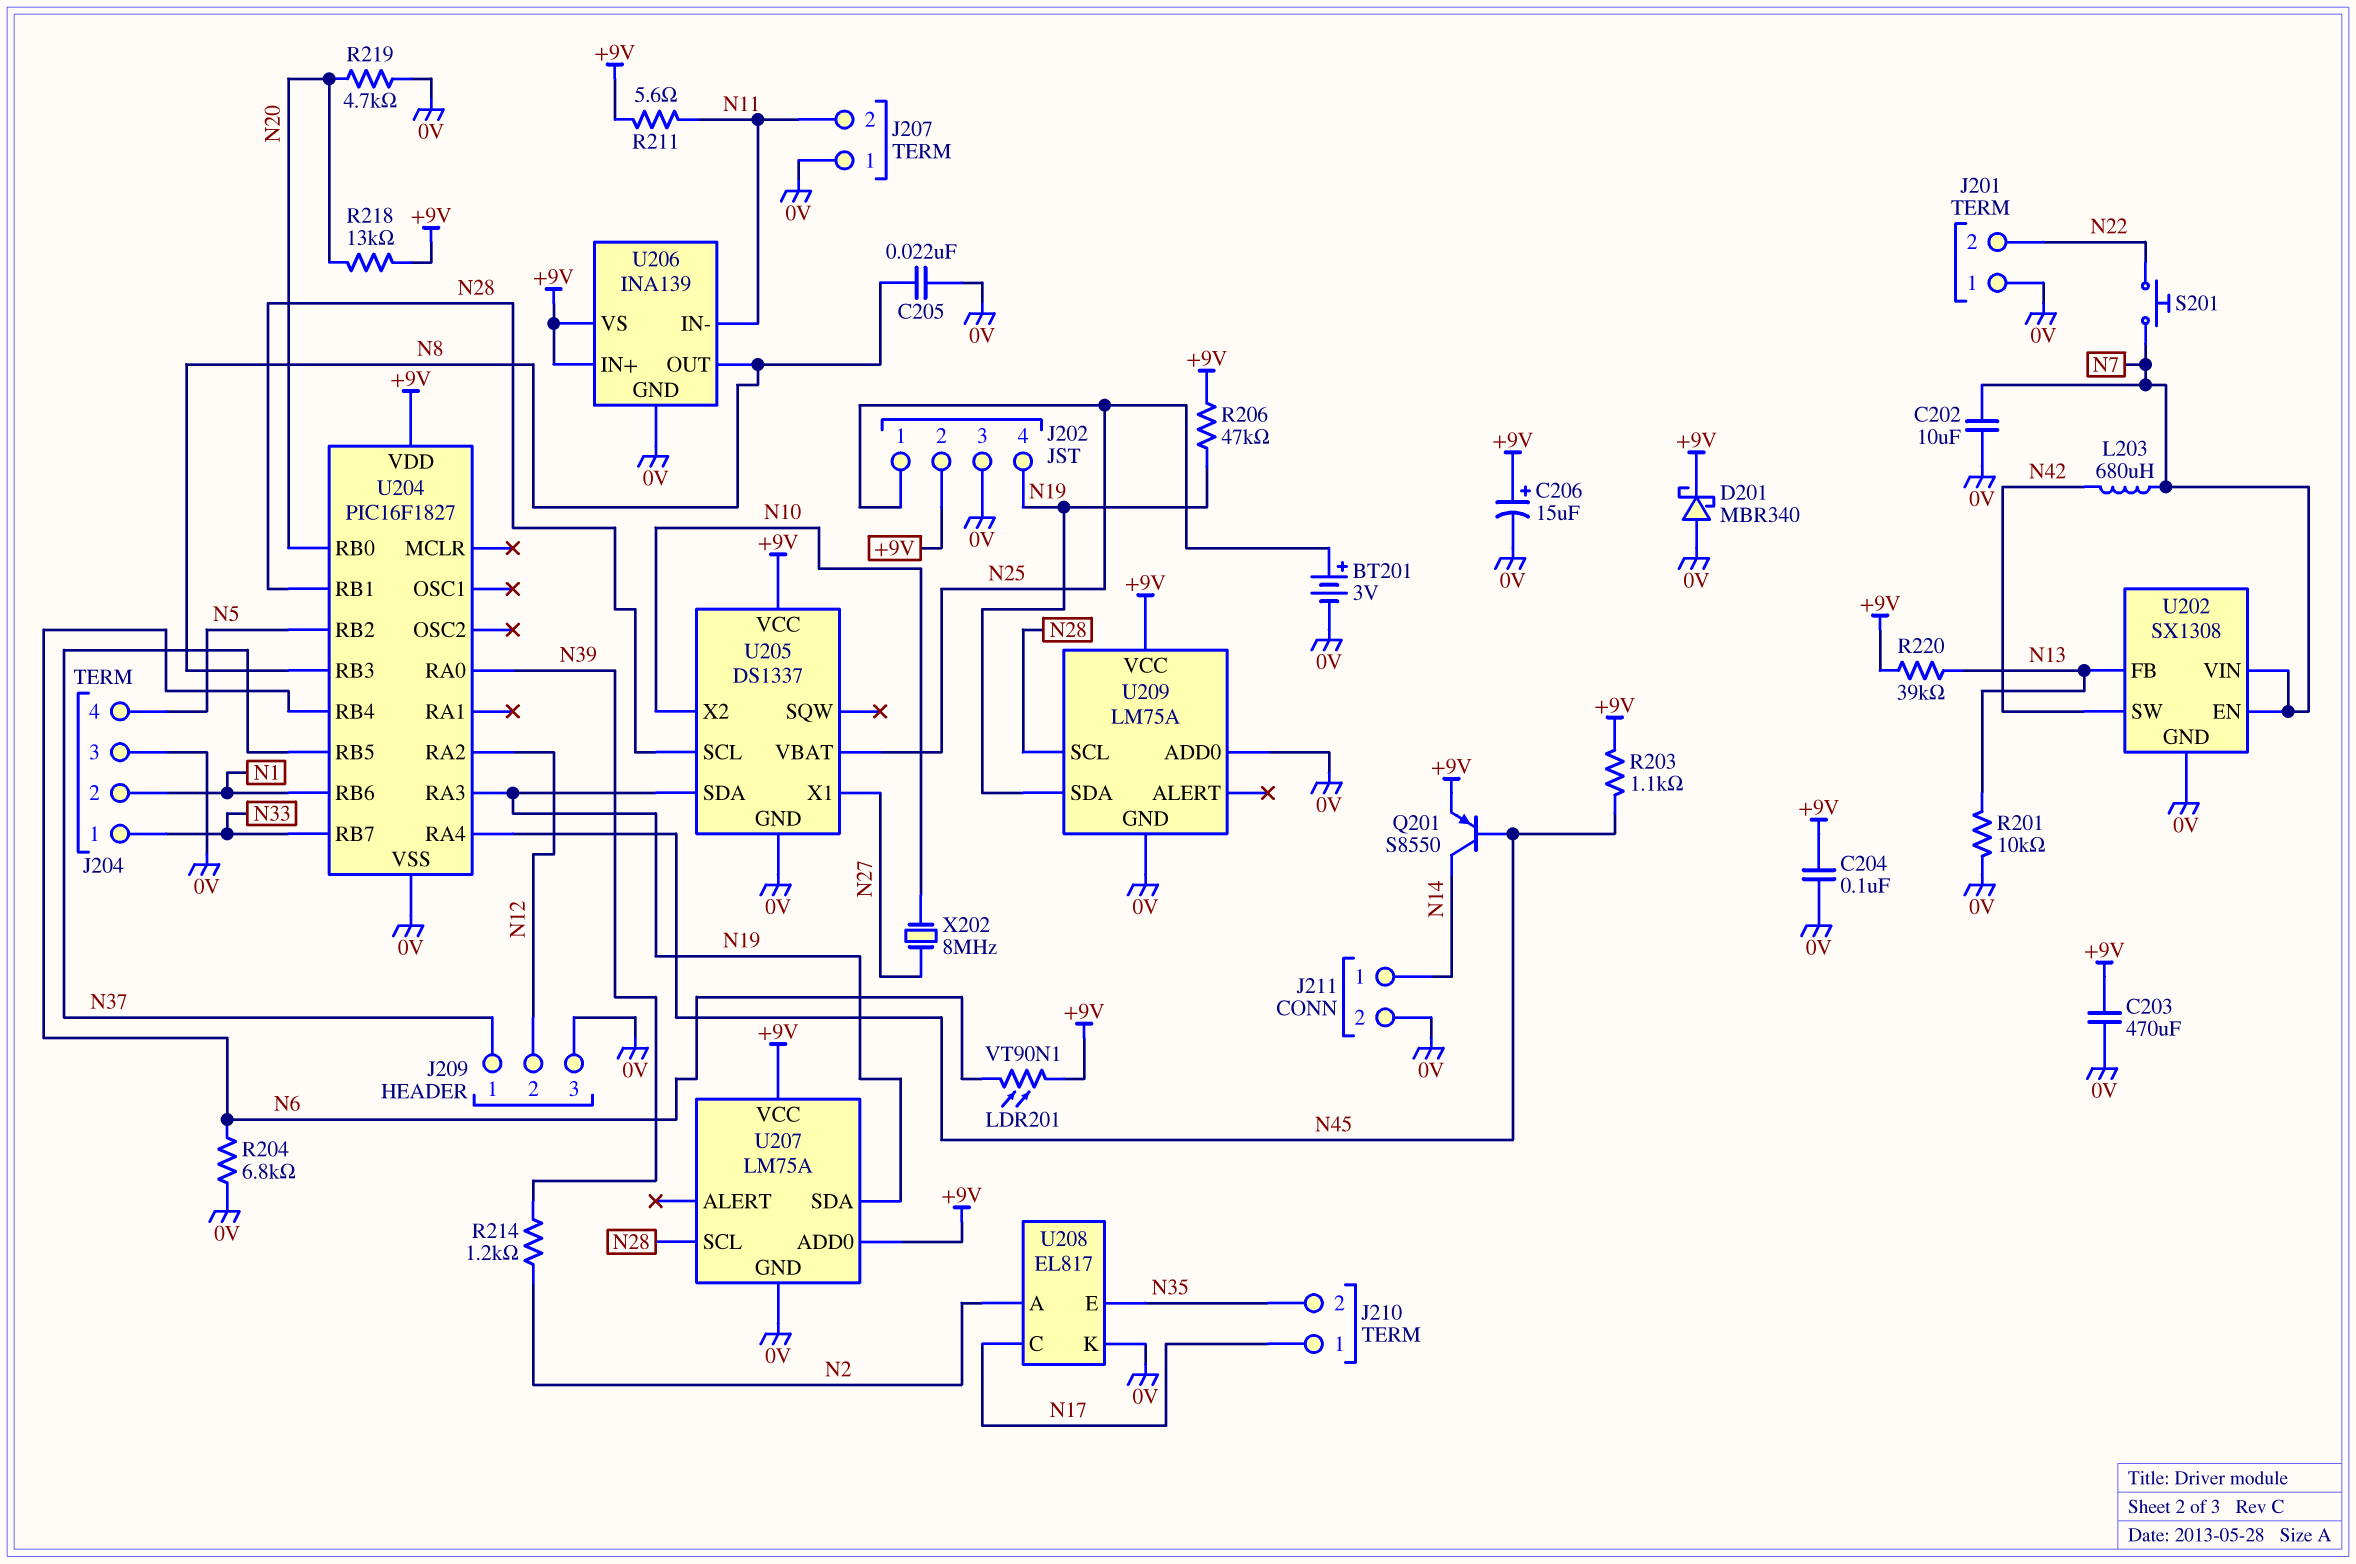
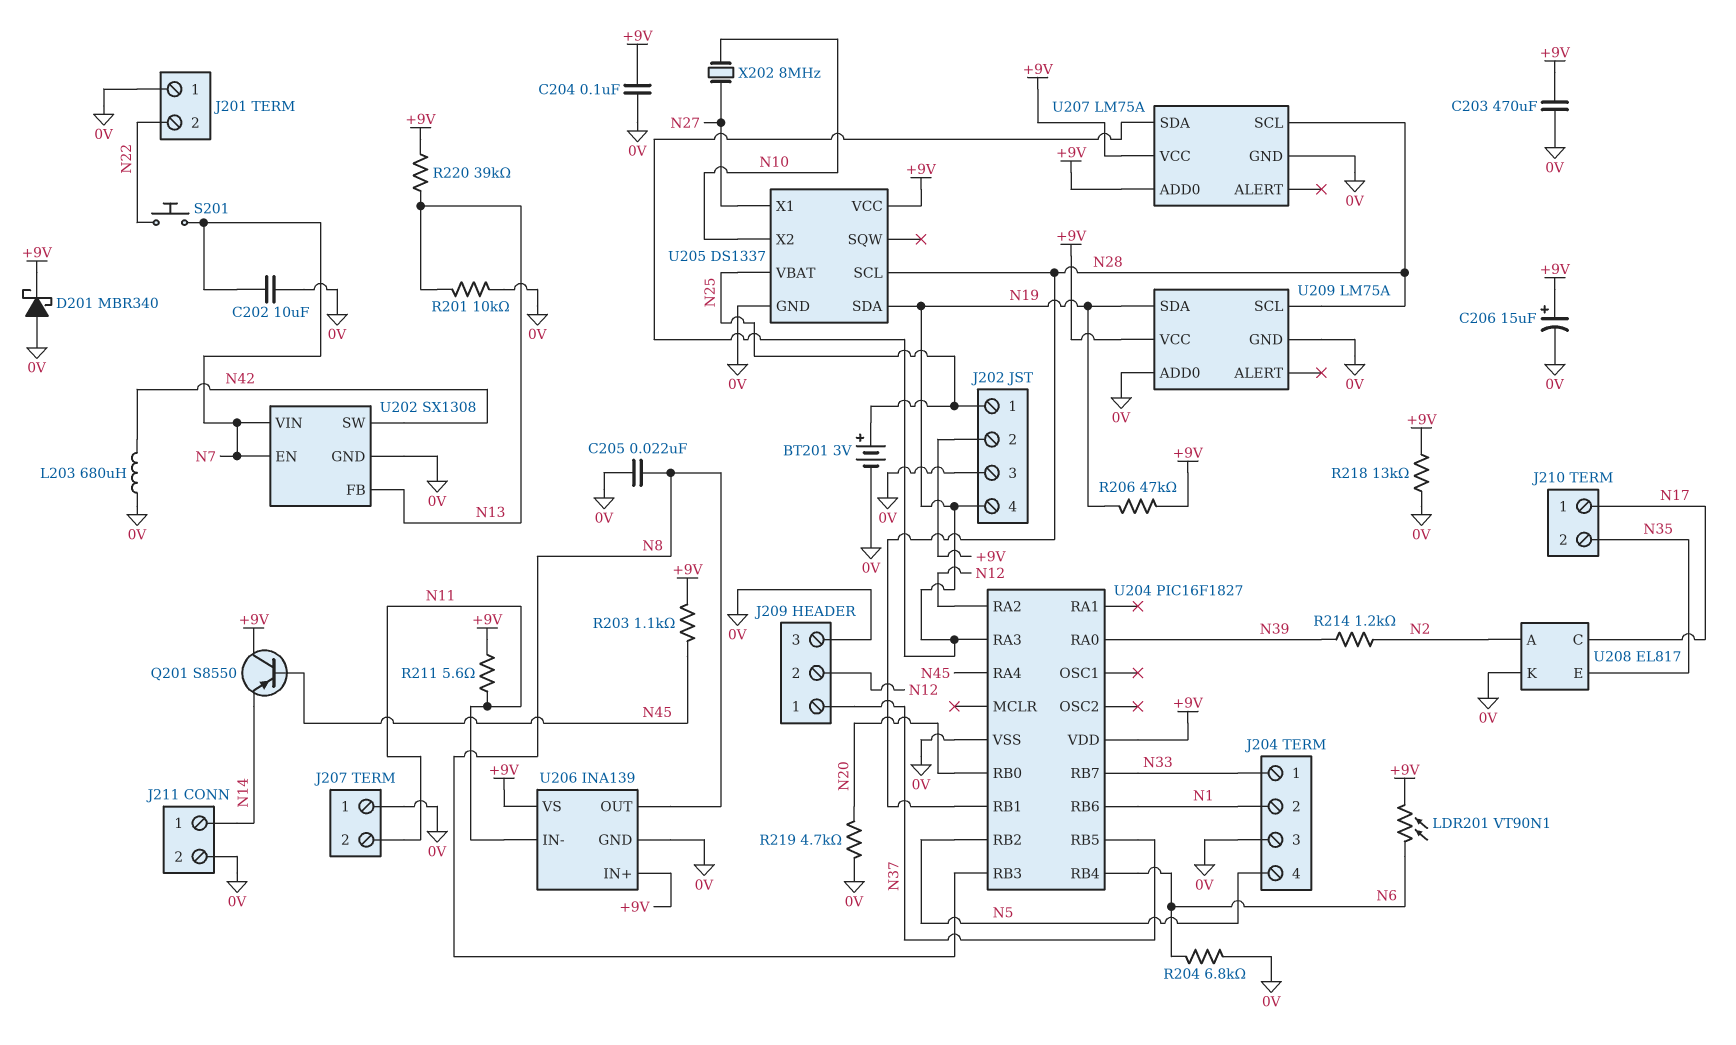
L203: 680uH (N7, N42) -> 680uH (0V, N42)
Q201: PNP S8550 (B N45, C N14, E +9V) -> PNP S8550 (B N45, C +9V, E N14)
R218: 13k (+9V, N20) -> 13k (+9V, 0V)

